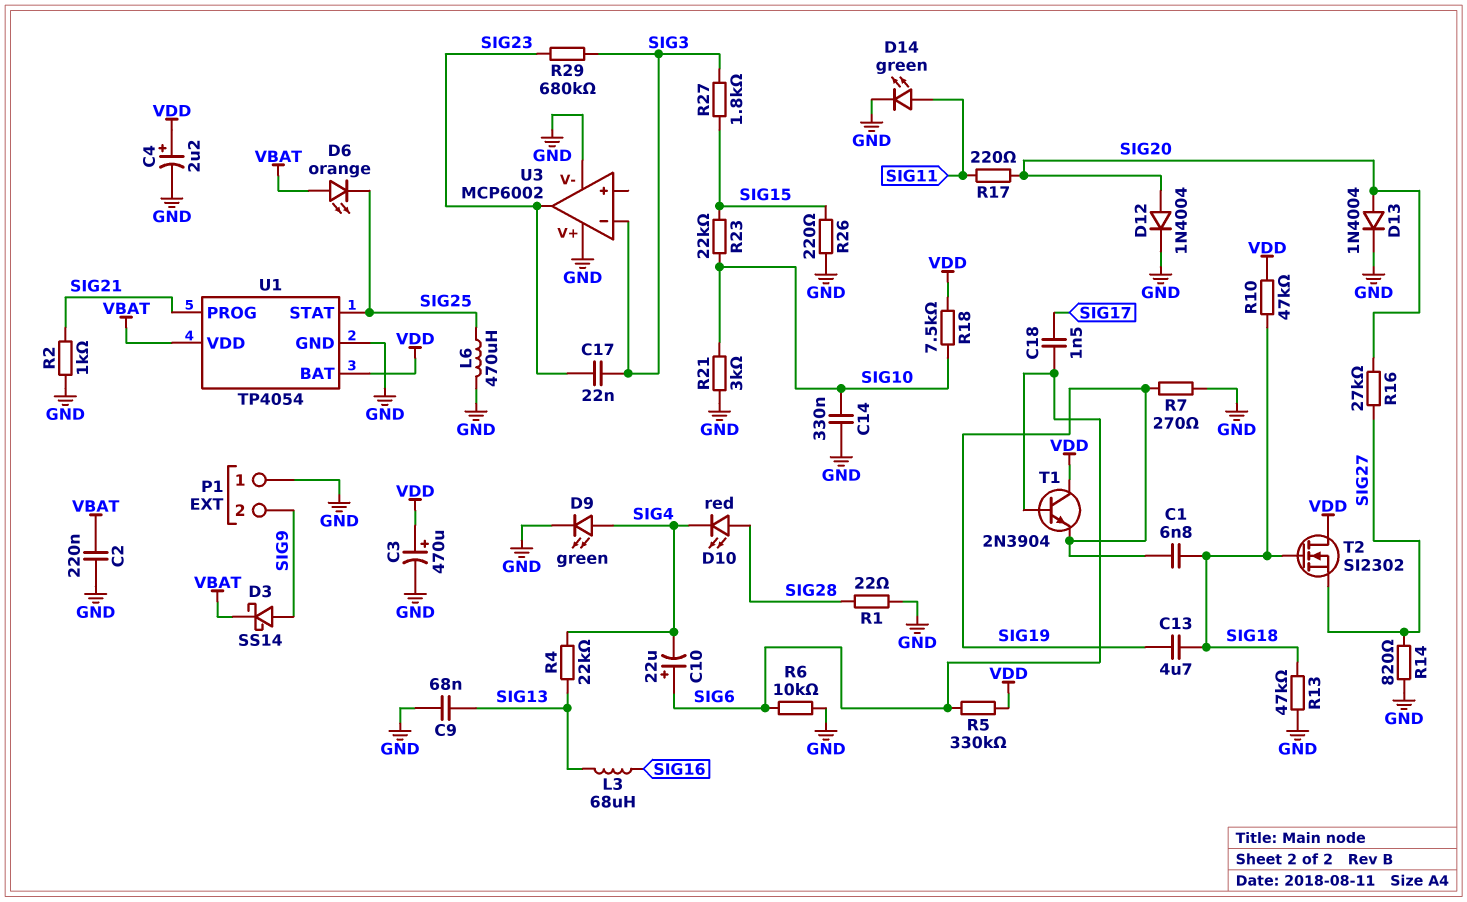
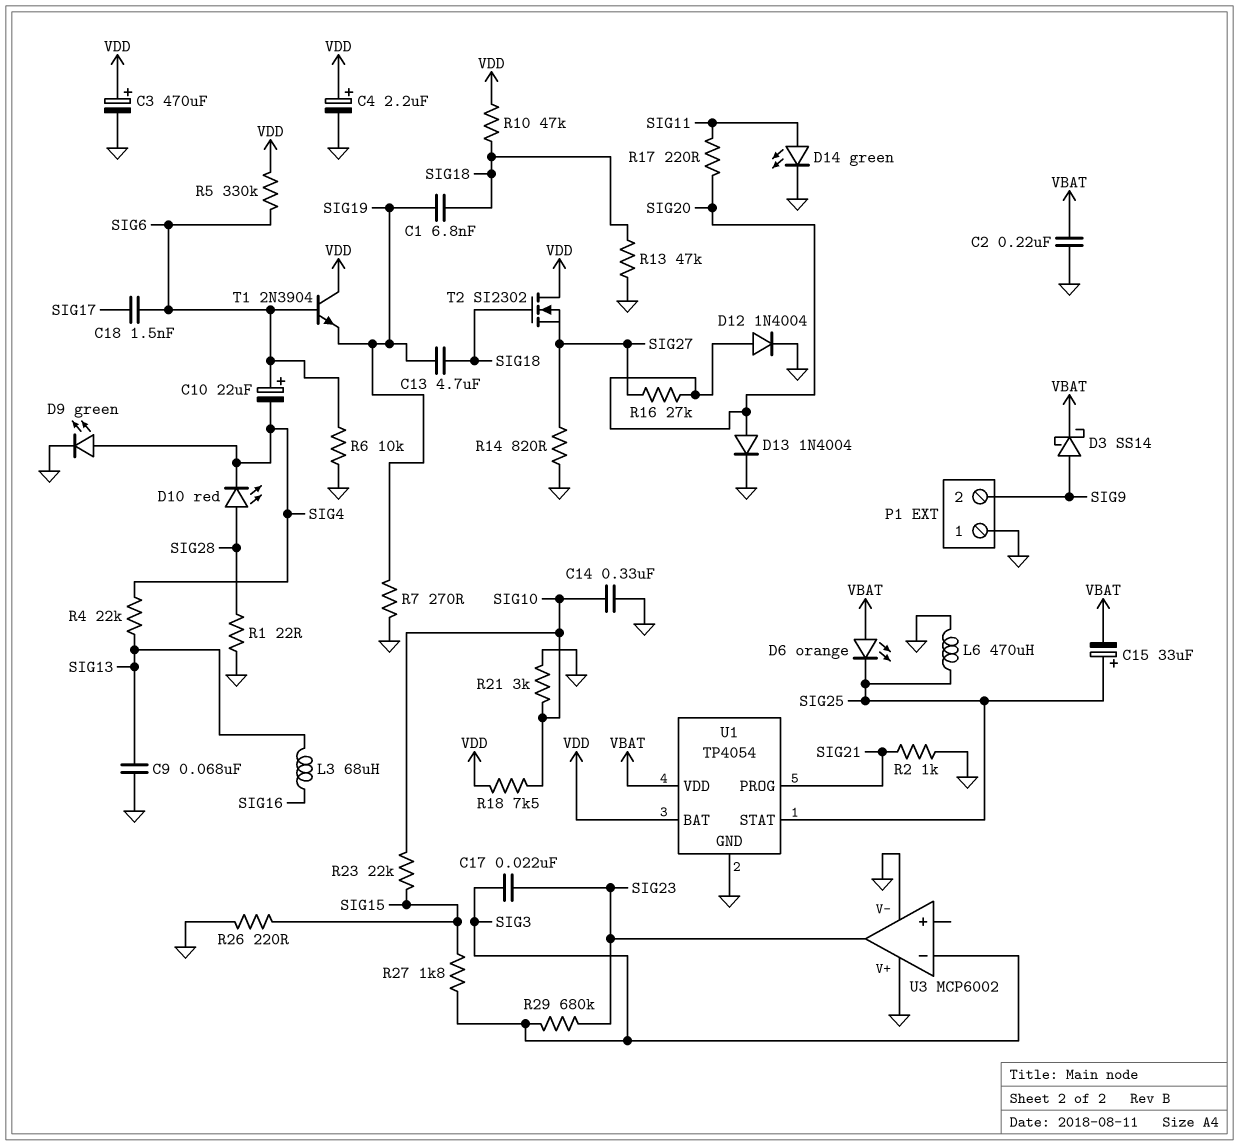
C15: none -> 33uF (plus SIG25, minus VBAT)

